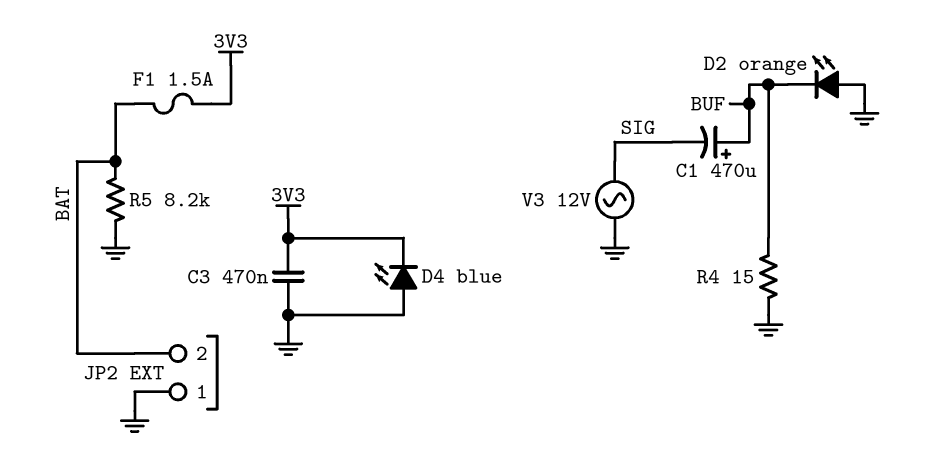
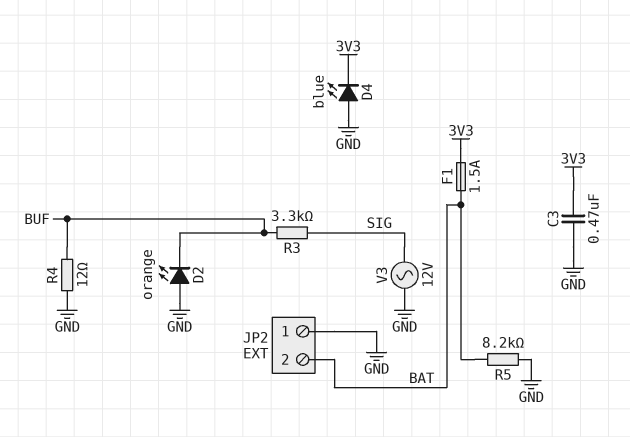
C1: 470uF (plus BUF, minus SIG) -> none
R3: none -> 3.3k (BUF, SIG)
R4: 15 (BUF, GND) -> 12 (BUF, GND)

